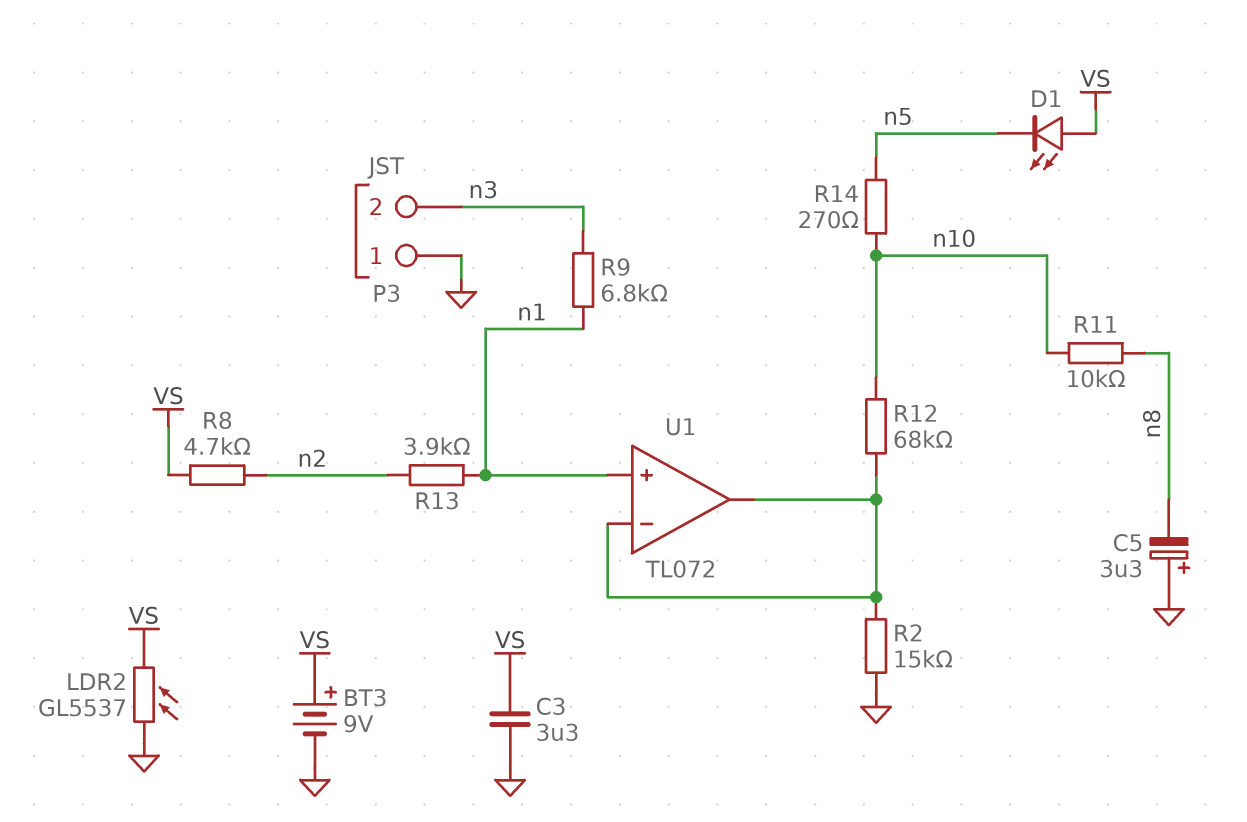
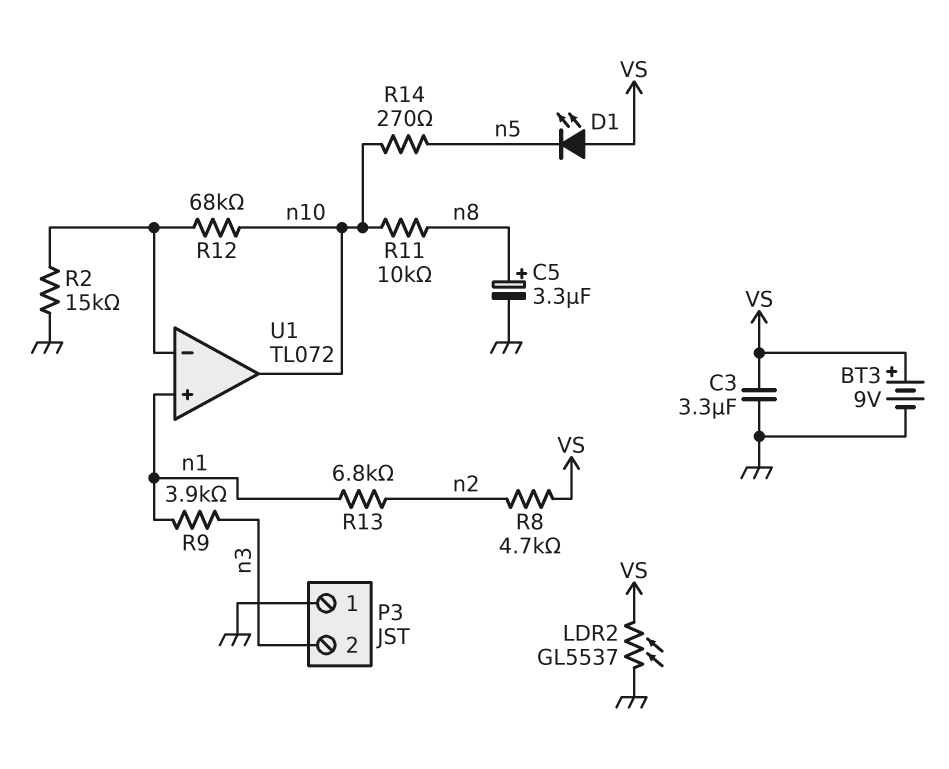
C5: 3.3uF (plus GND, minus n8) -> 3.3uF (plus n8, minus GND)
R9: 6.8k (n1, n3) -> 3.9k (n1, n3)
R13: 3.9k (n1, n2) -> 6.8k (n1, n2)
U1 pin out: U1/in- -> n10

